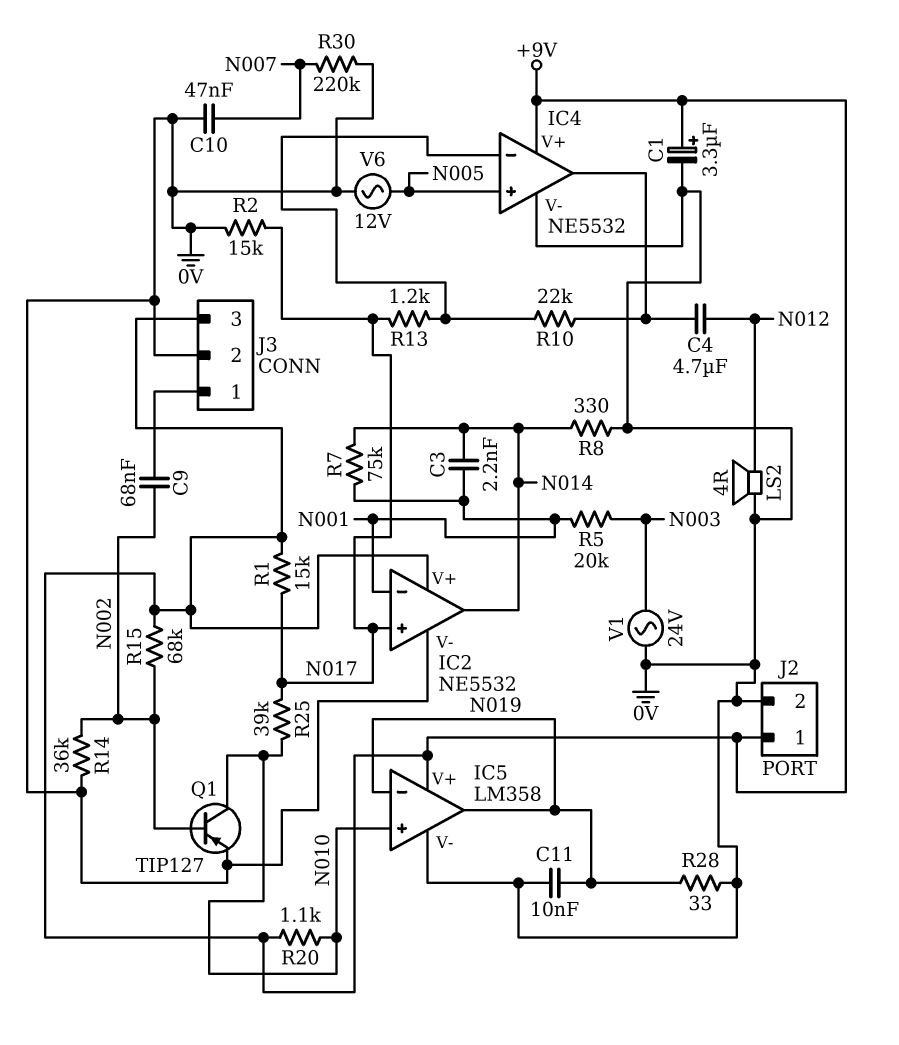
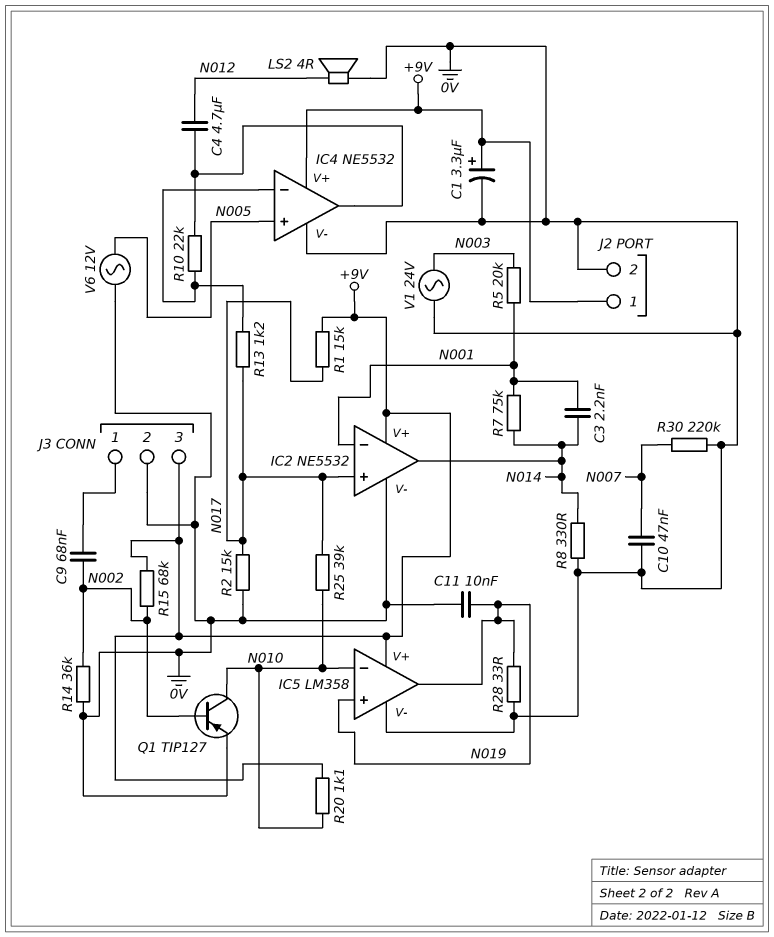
IC5 pin in+: N010 -> N019
IC5 pin in-: N019 -> N010

